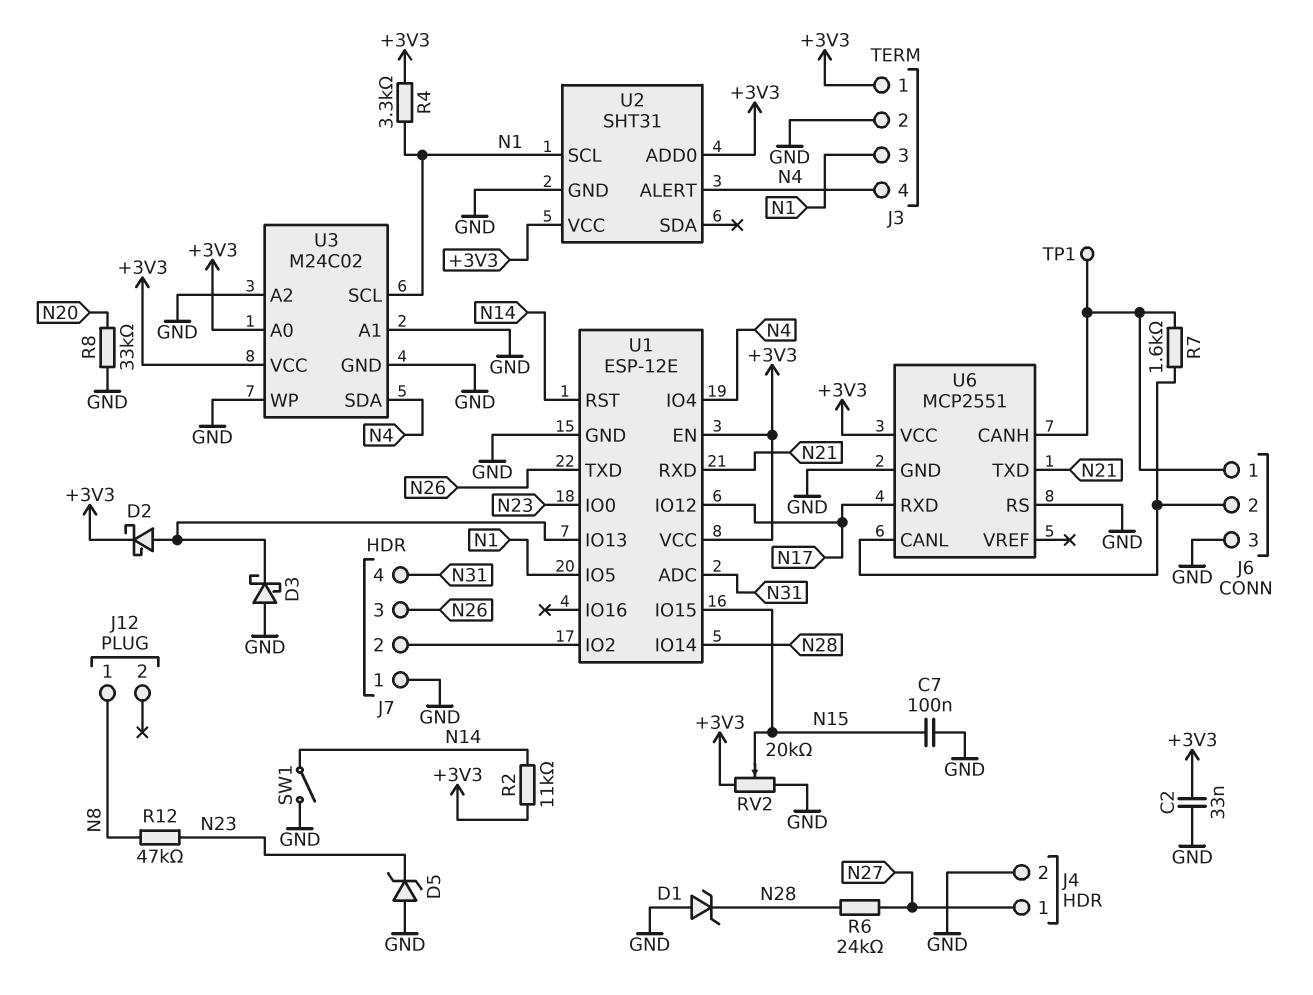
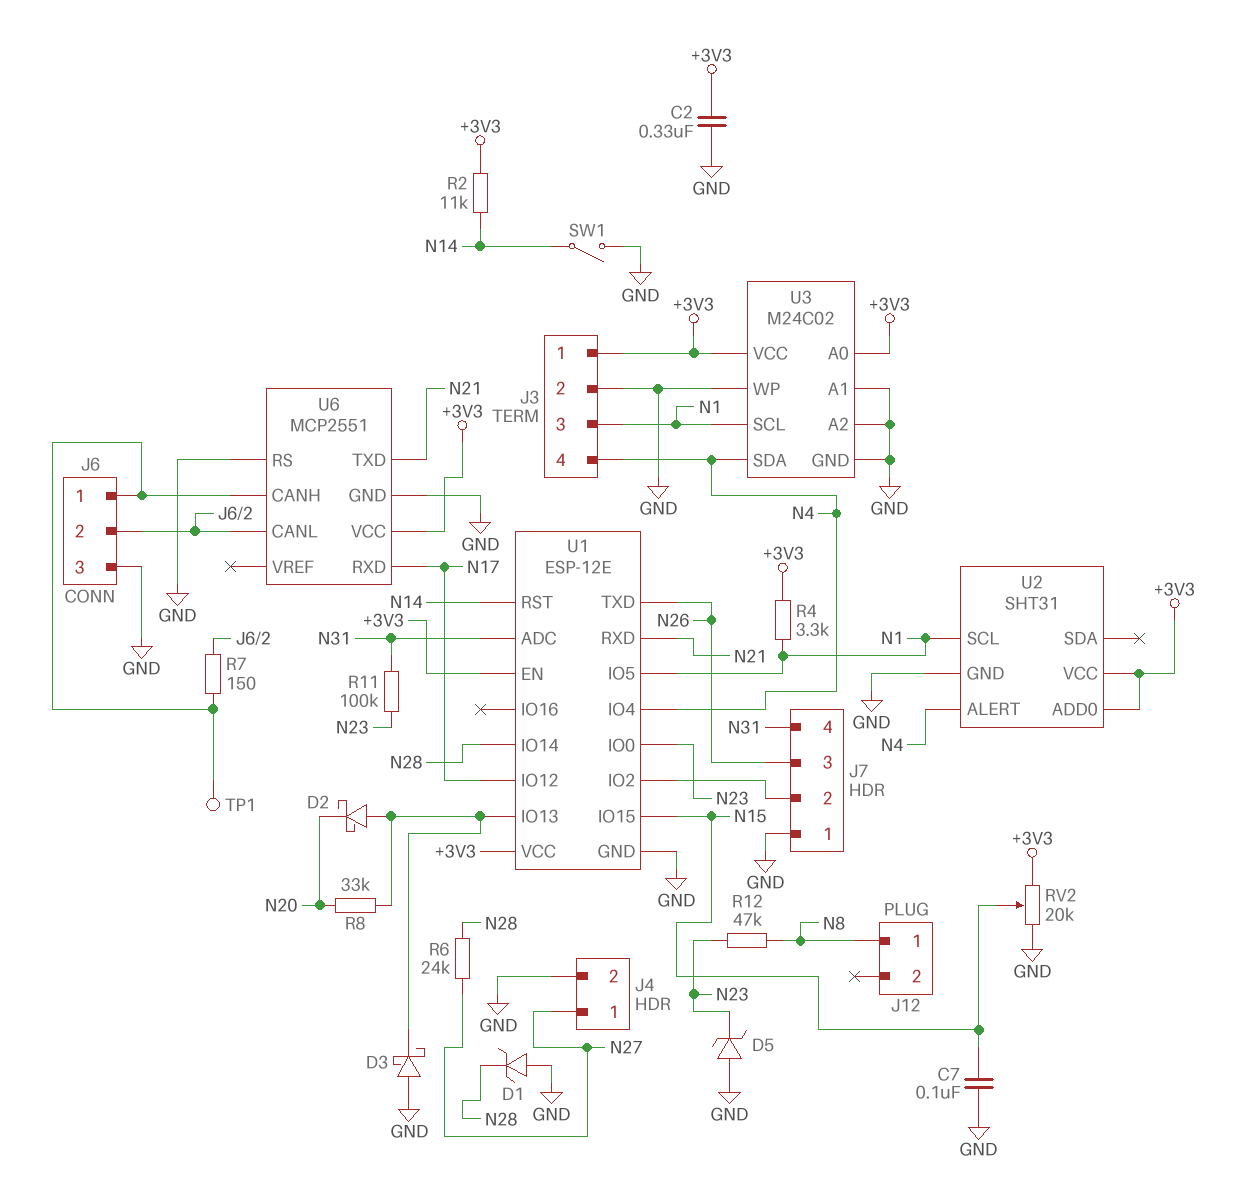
C2: 33nF (+3V3, GND) -> 330nF (+3V3, GND)
D2: schottky (A U1/IO13, K +3V3) -> schottky (A U1/IO13, K N20)
R7: 1.6k (J6/1, J6/2) -> 150 (J6/1, J6/2)
R8: 33k (GND, N20) -> 33k (N20, U1/IO13)
R11: none -> 100k (N23, N31)

